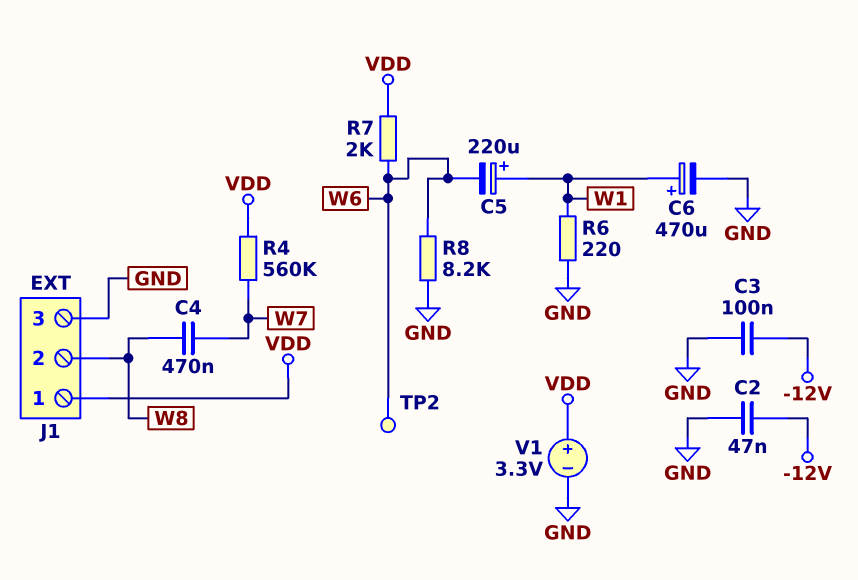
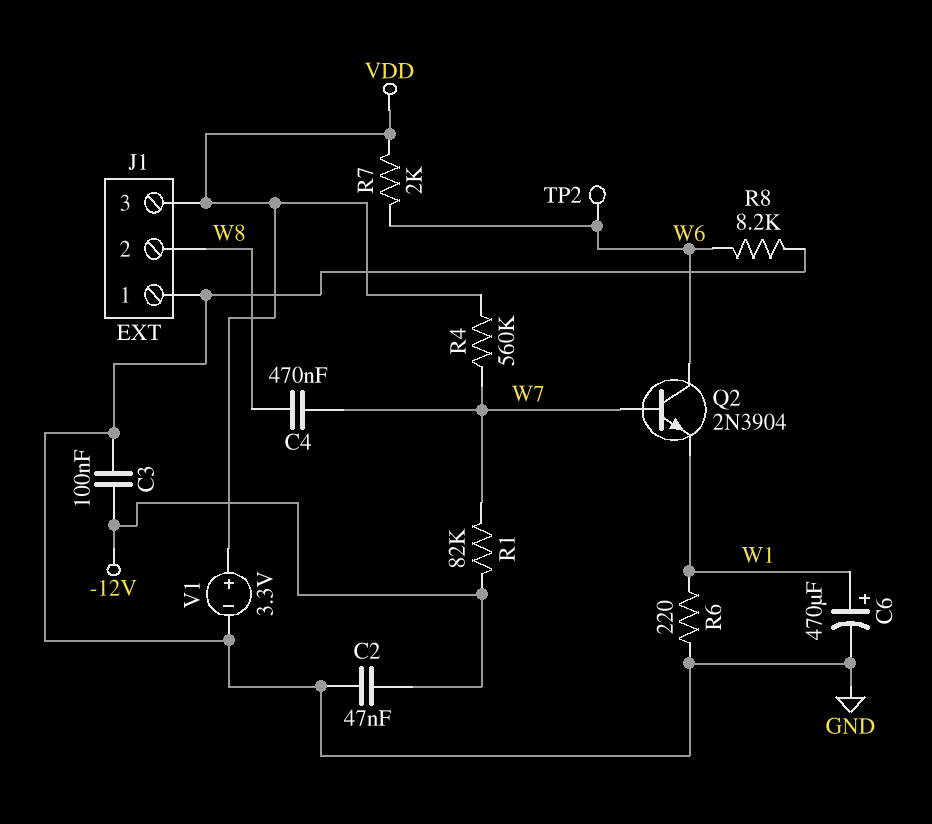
C5: 220uF (plus W1, minus W6) -> none
J1 pin 1: VDD -> GND
J1 pin 3: GND -> VDD
Q2: none -> NPN 2N3904 (B W7, C W6, E W1)
R1: none -> 82k (-12V, W7)

